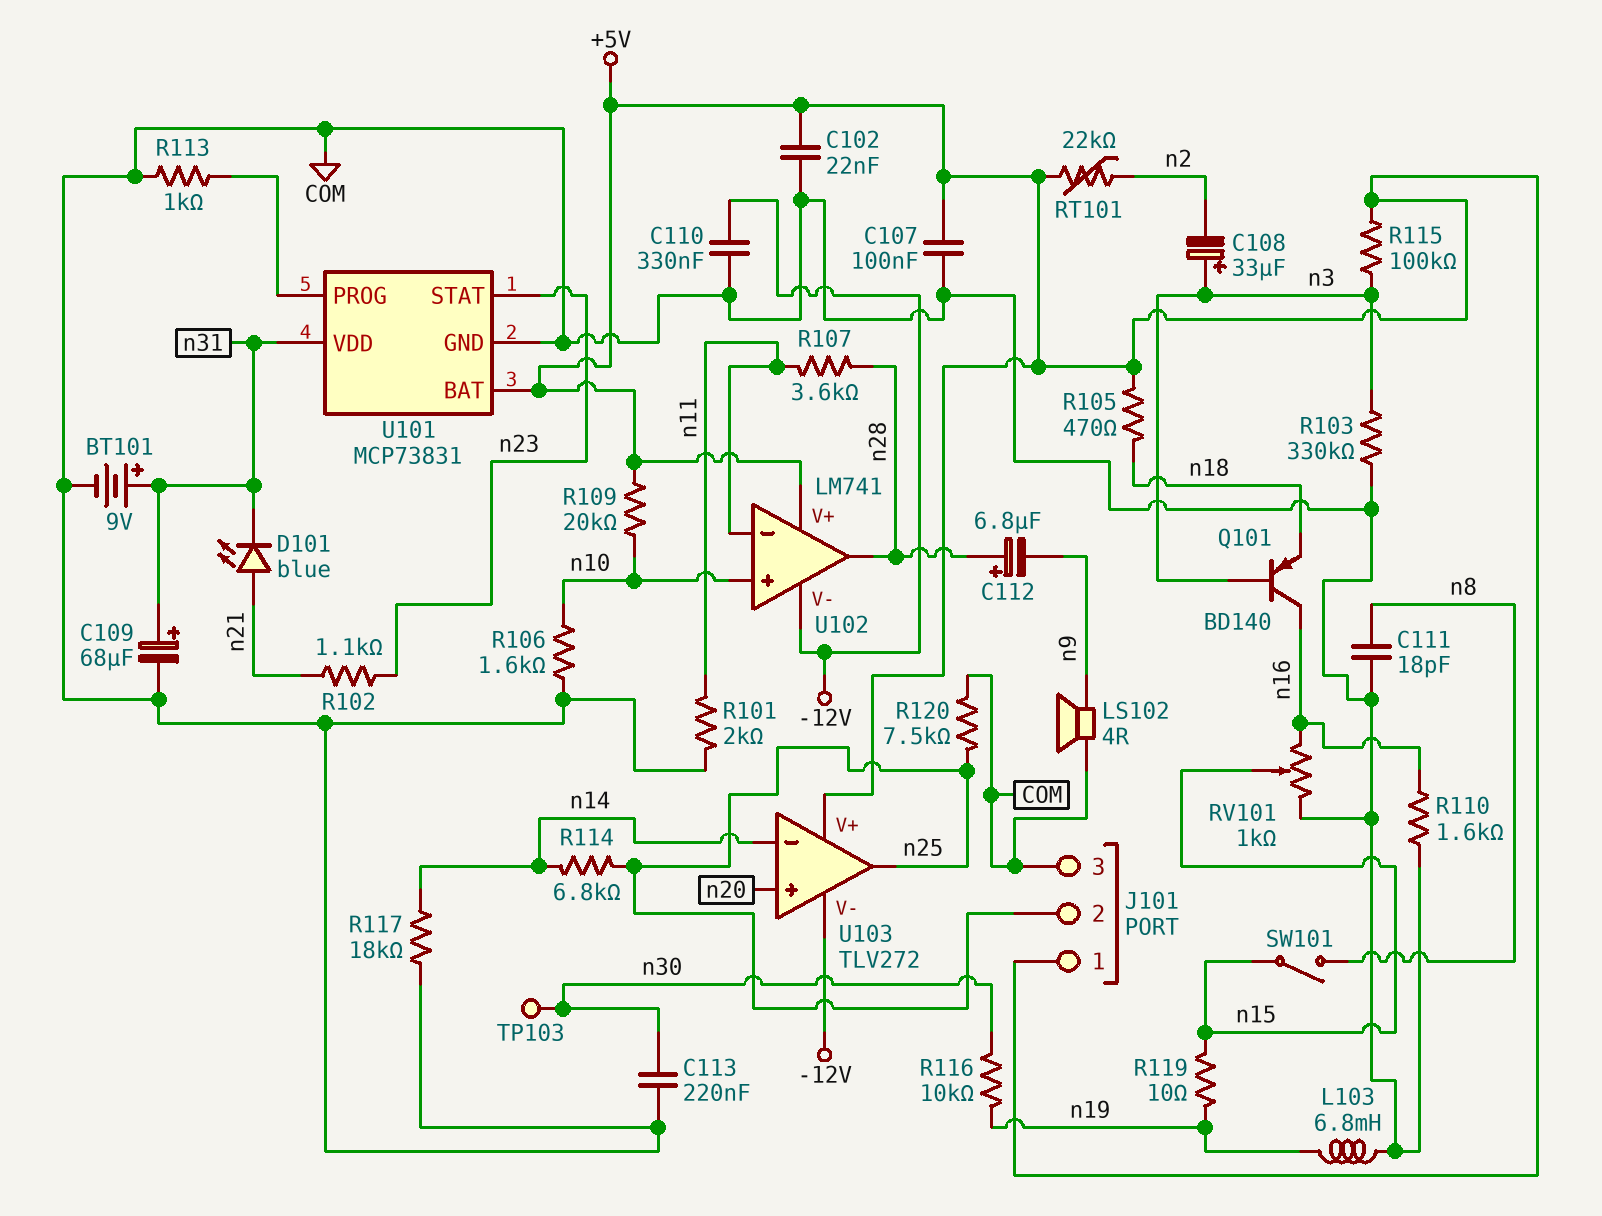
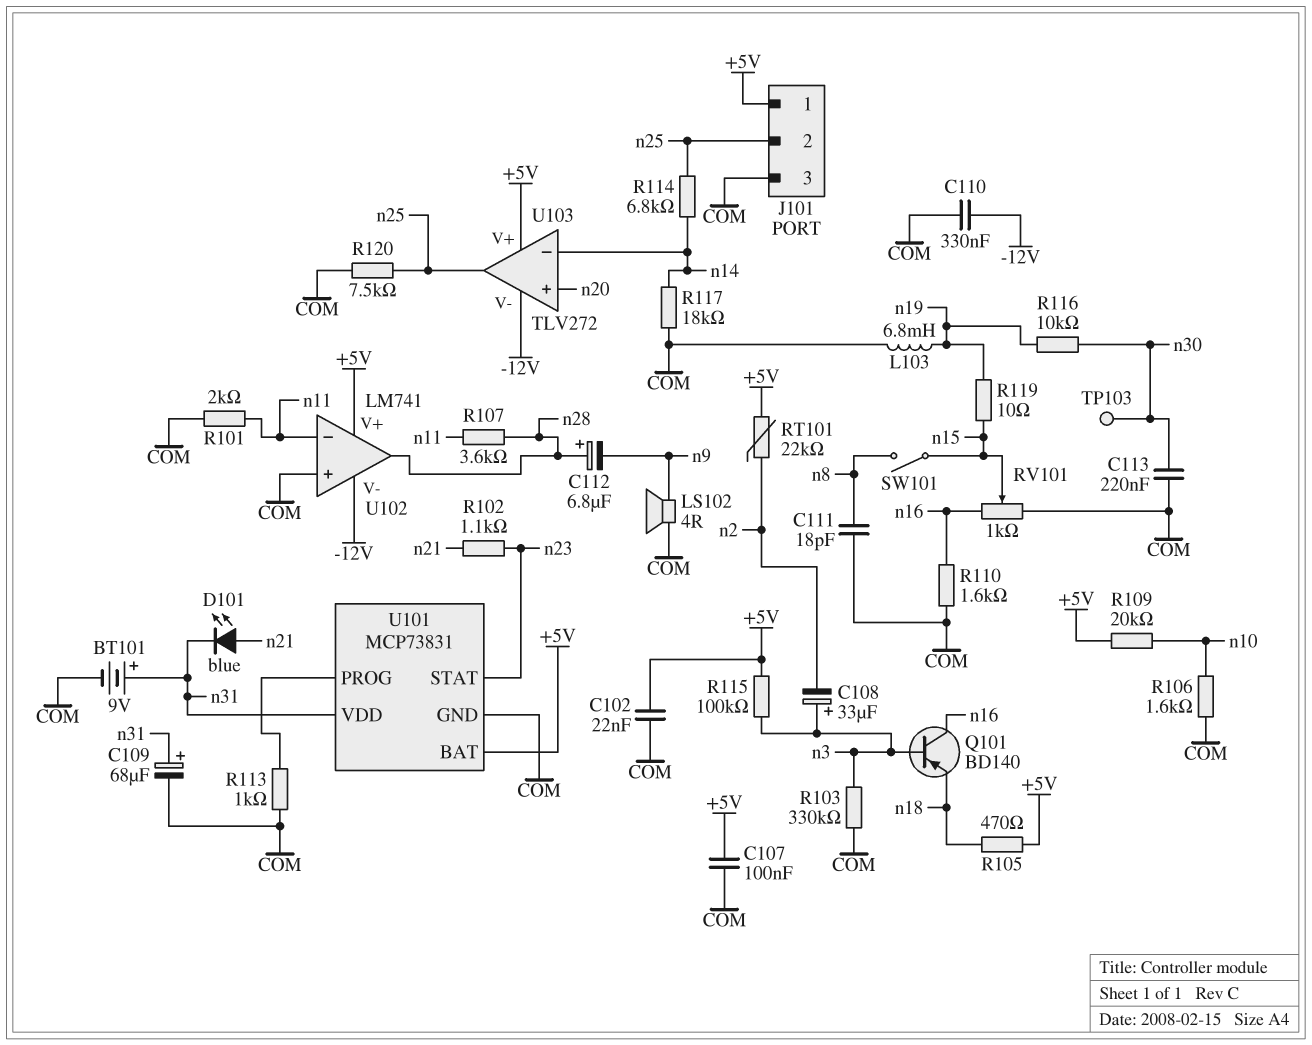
U102 pin in+: n10 -> COM

